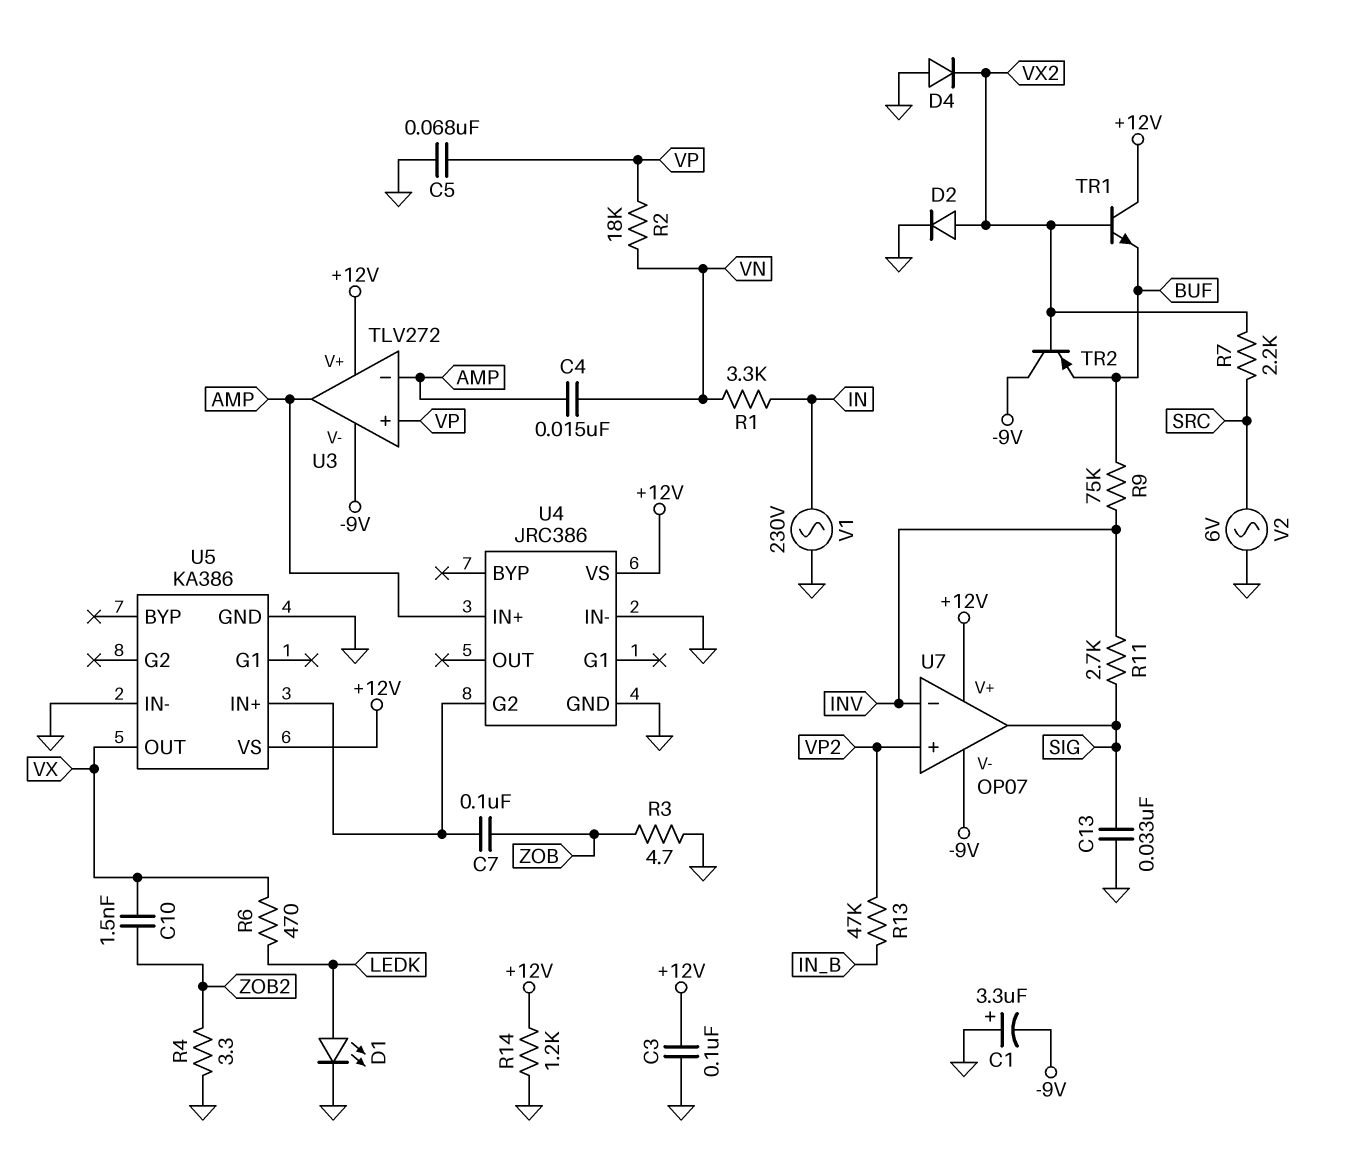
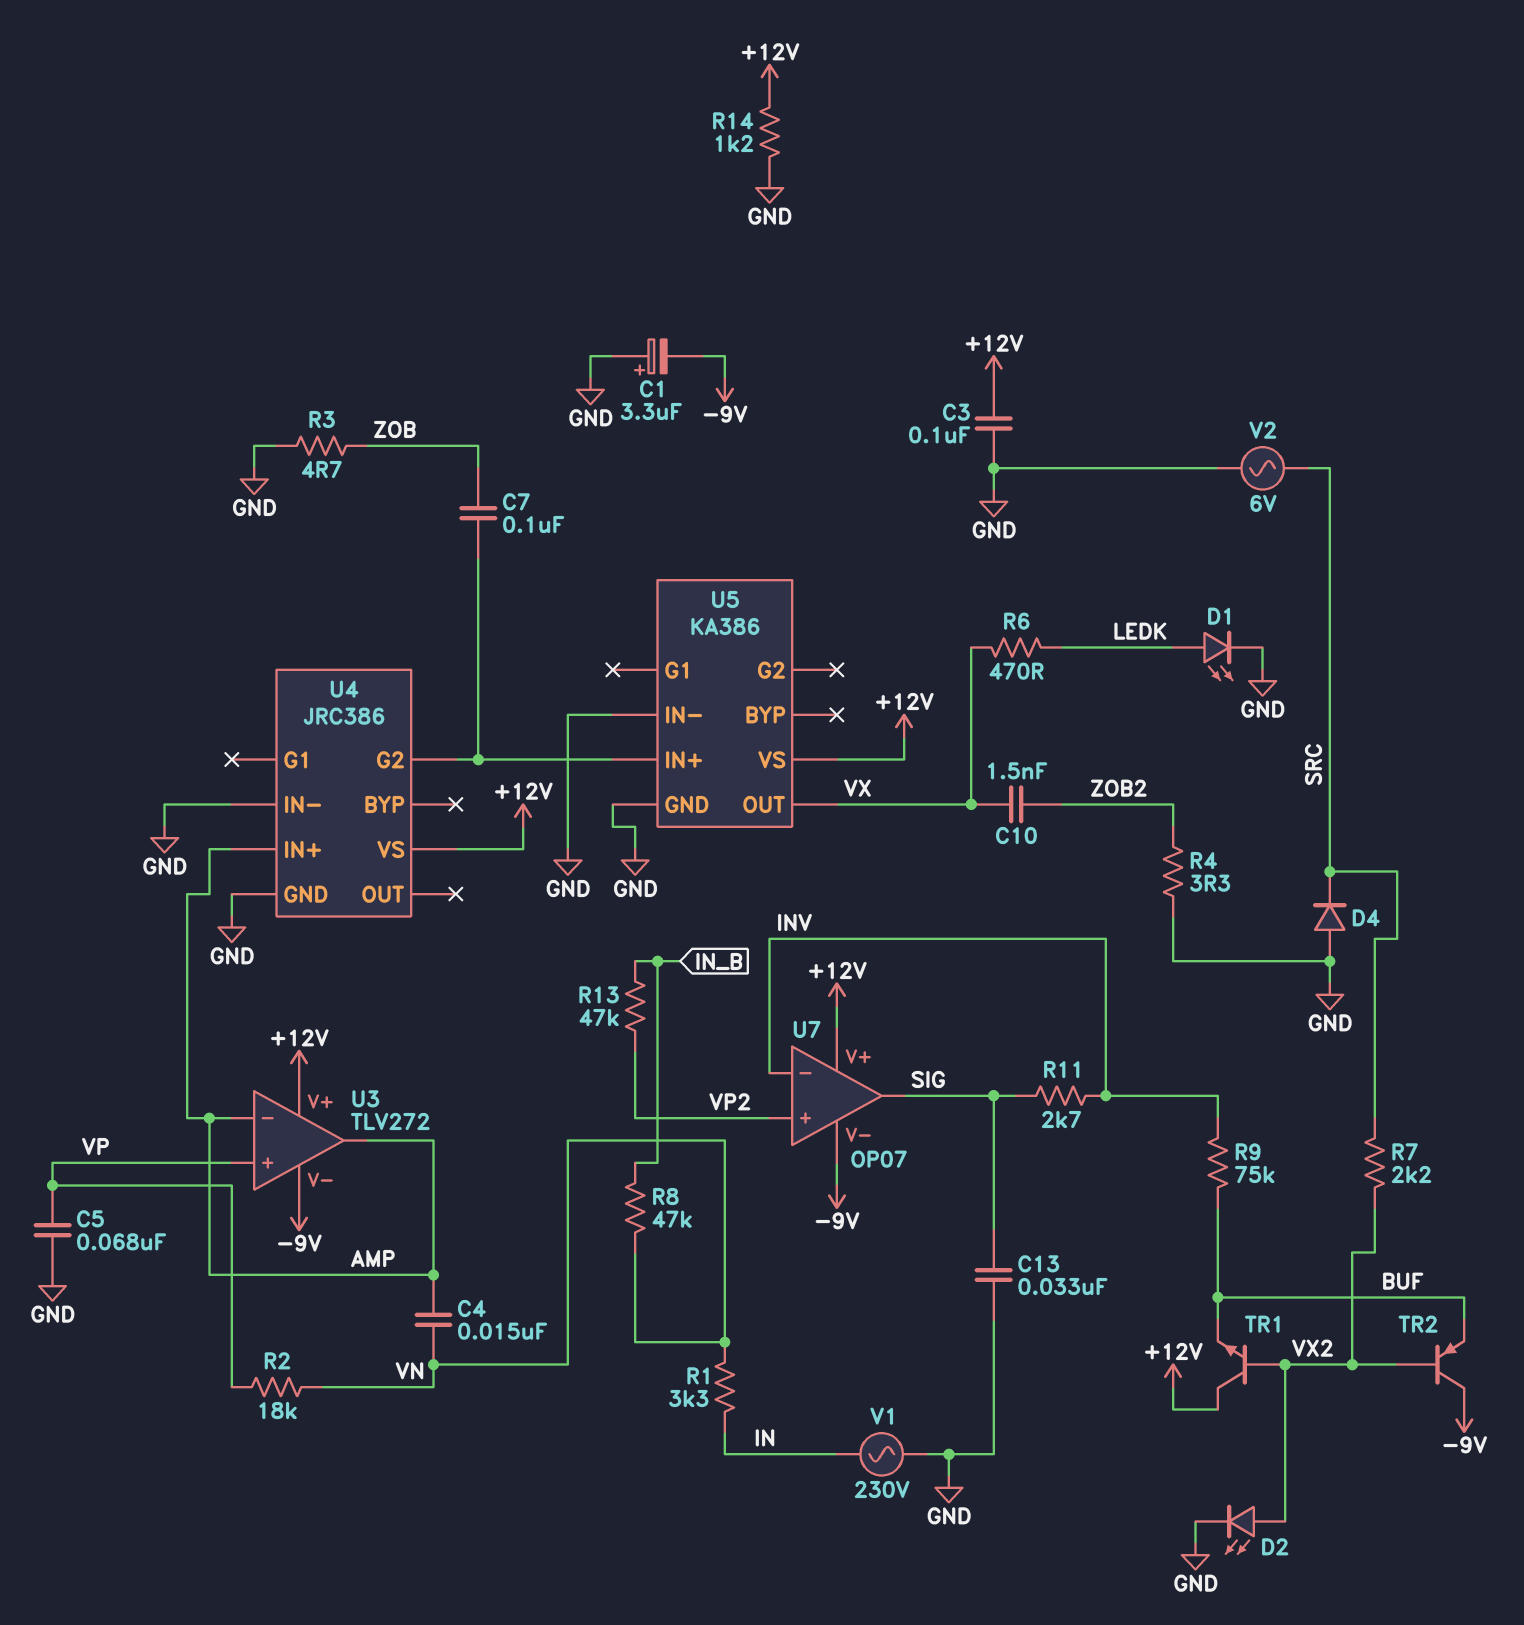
D2: diode (A VX2, K GND) -> LED (A VX2, K GND)
D4: diode (A GND, K VX2) -> diode (A GND, K SRC)
R8: none -> 47k (IN_B, VN)

